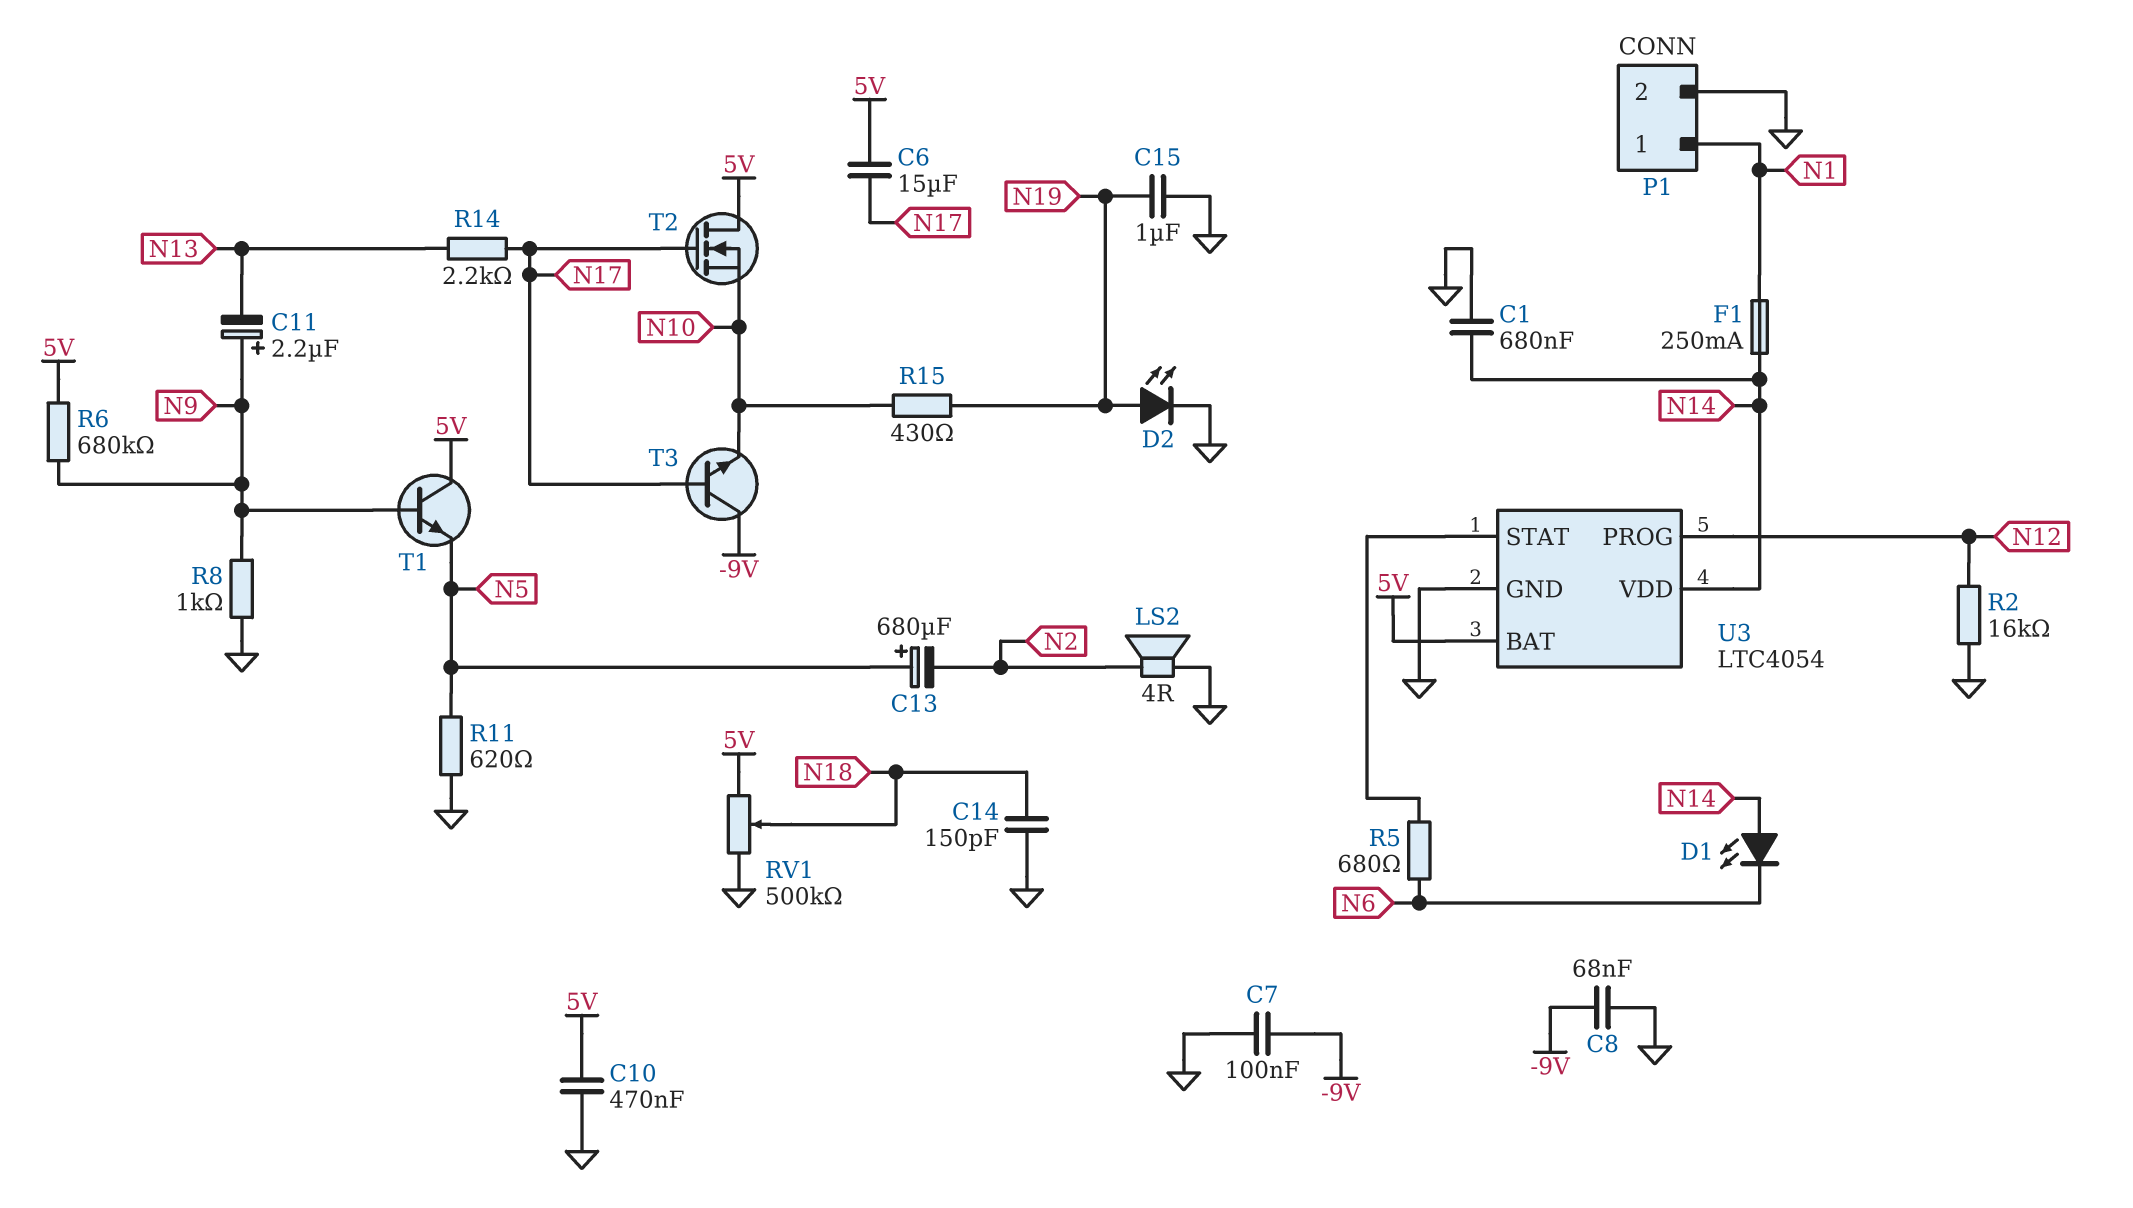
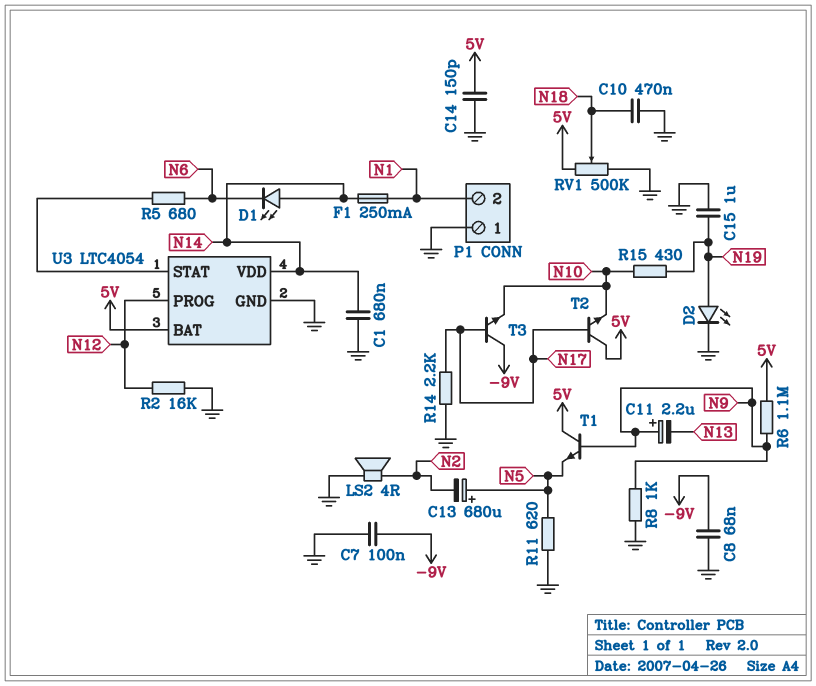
C6: 15uF (5V, N17) -> none
C10: 470nF (5V, GND) -> 470nF (GND, N18)
C14: 150pF (GND, N18) -> 150pF (5V, GND)
P1 pin 1: N1 -> GND
P1 pin 2: GND -> N1
R6: 680k (5V, N9) -> 1.1M (5V, N9)
R14: 2.2k (N13, N17) -> 2.2k (GND, N17)
T2: NMOS (G N17, D 5V, S N10) -> NPN (B N17, C 5V, E N10)

